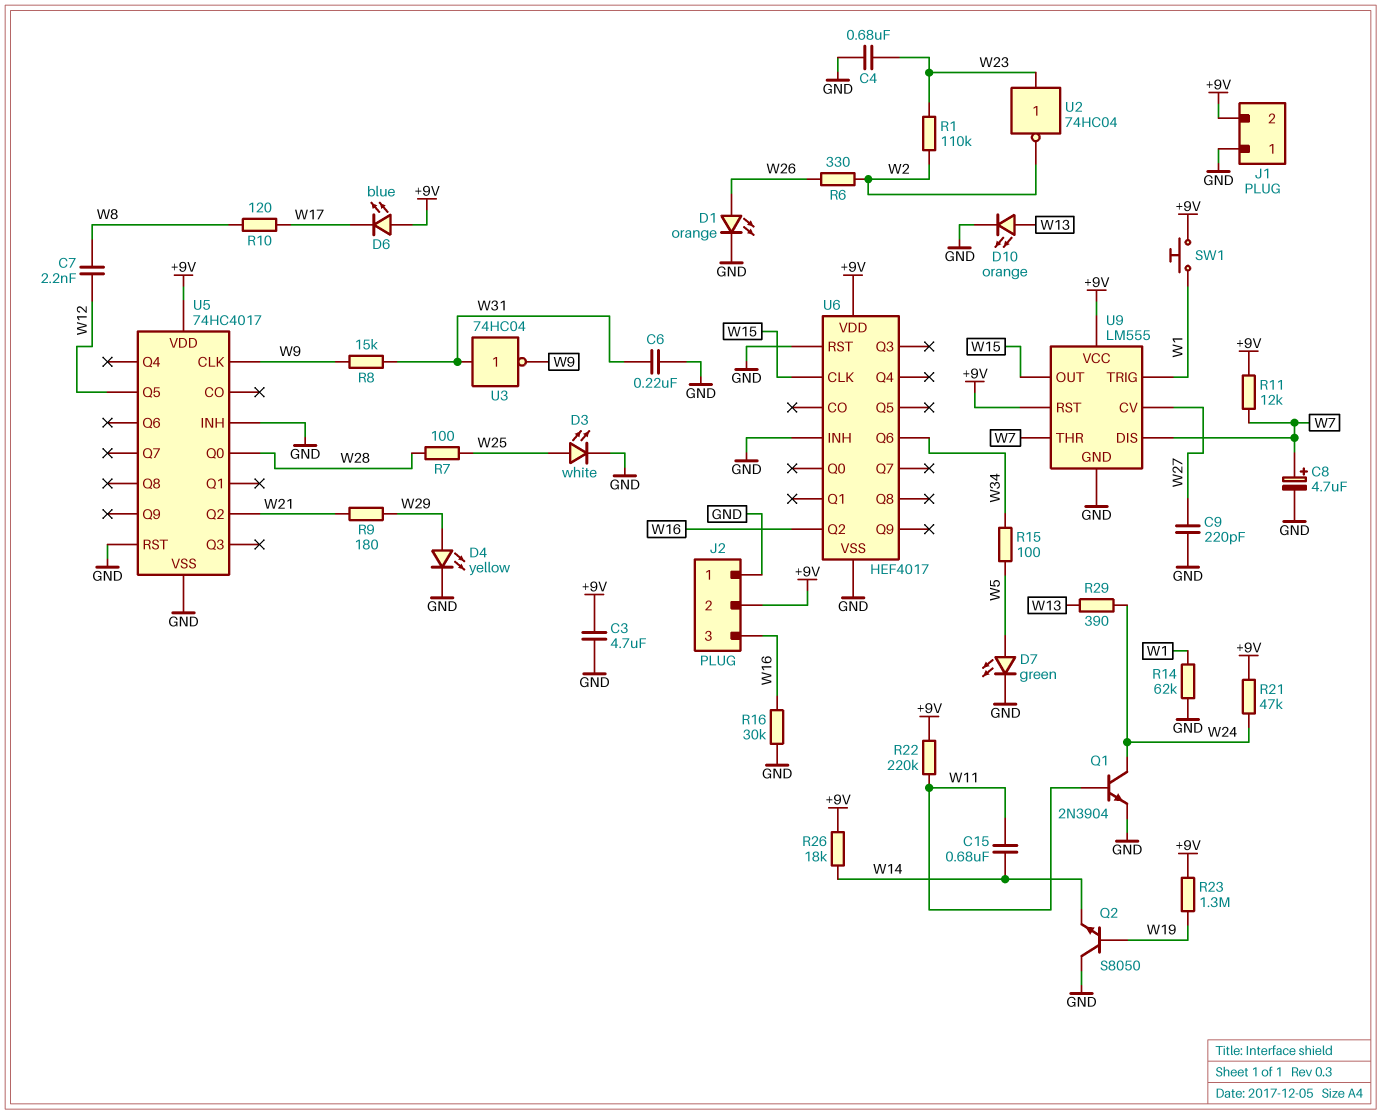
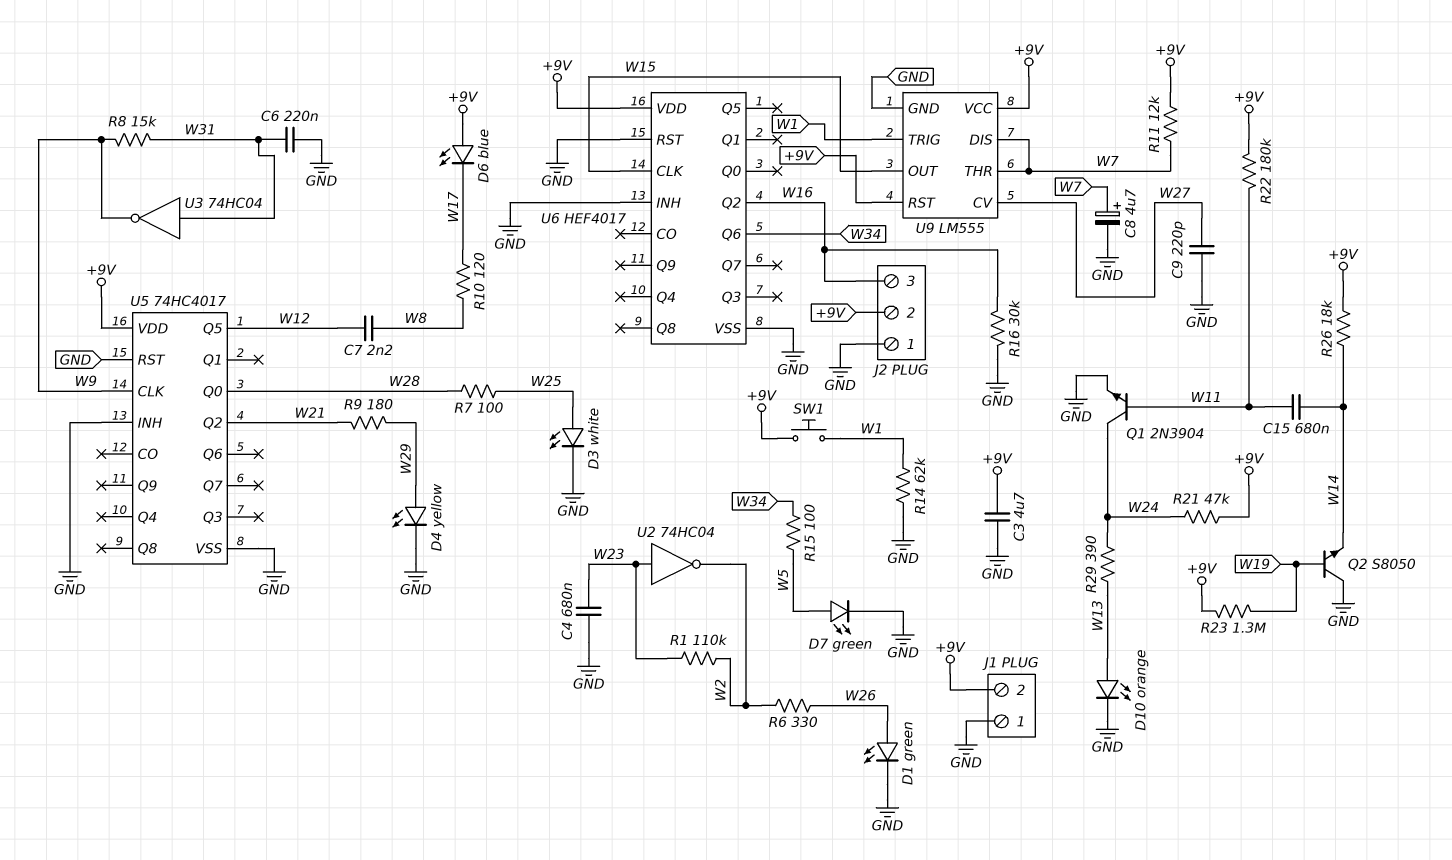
D1: LED orange (A W26, K GND) -> LED green (A W26, K GND)
R22: 220k (+9V, W11) -> 180k (+9V, W11)

